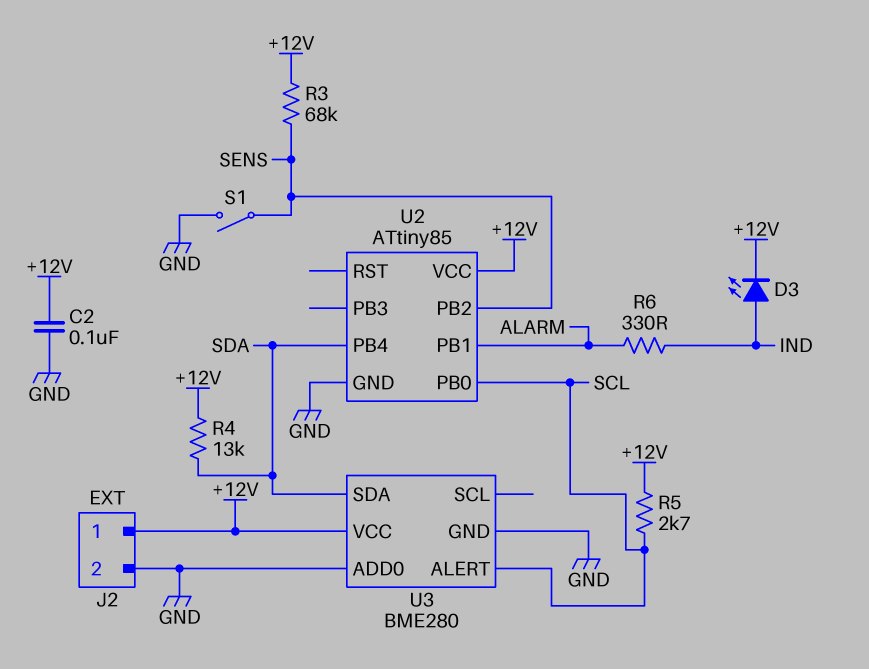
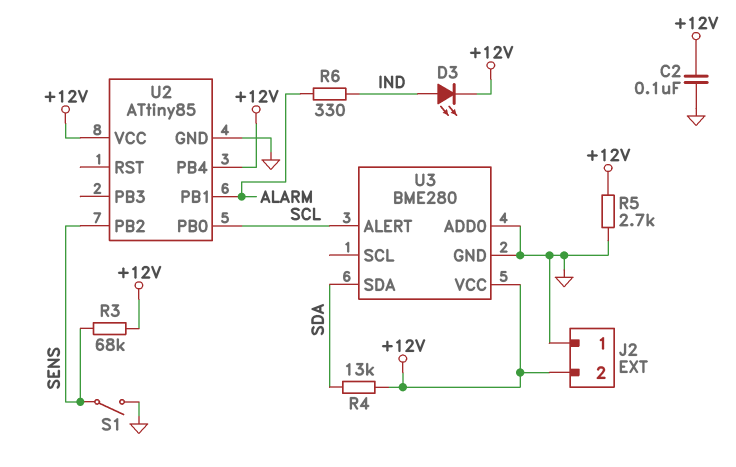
J2 pin 1: +12V -> GND
J2 pin 2: GND -> +12V
R5: 2.7k (+12V, SCL) -> 2.7k (+12V, GND)
U2 pin PB4: SDA -> +12V

